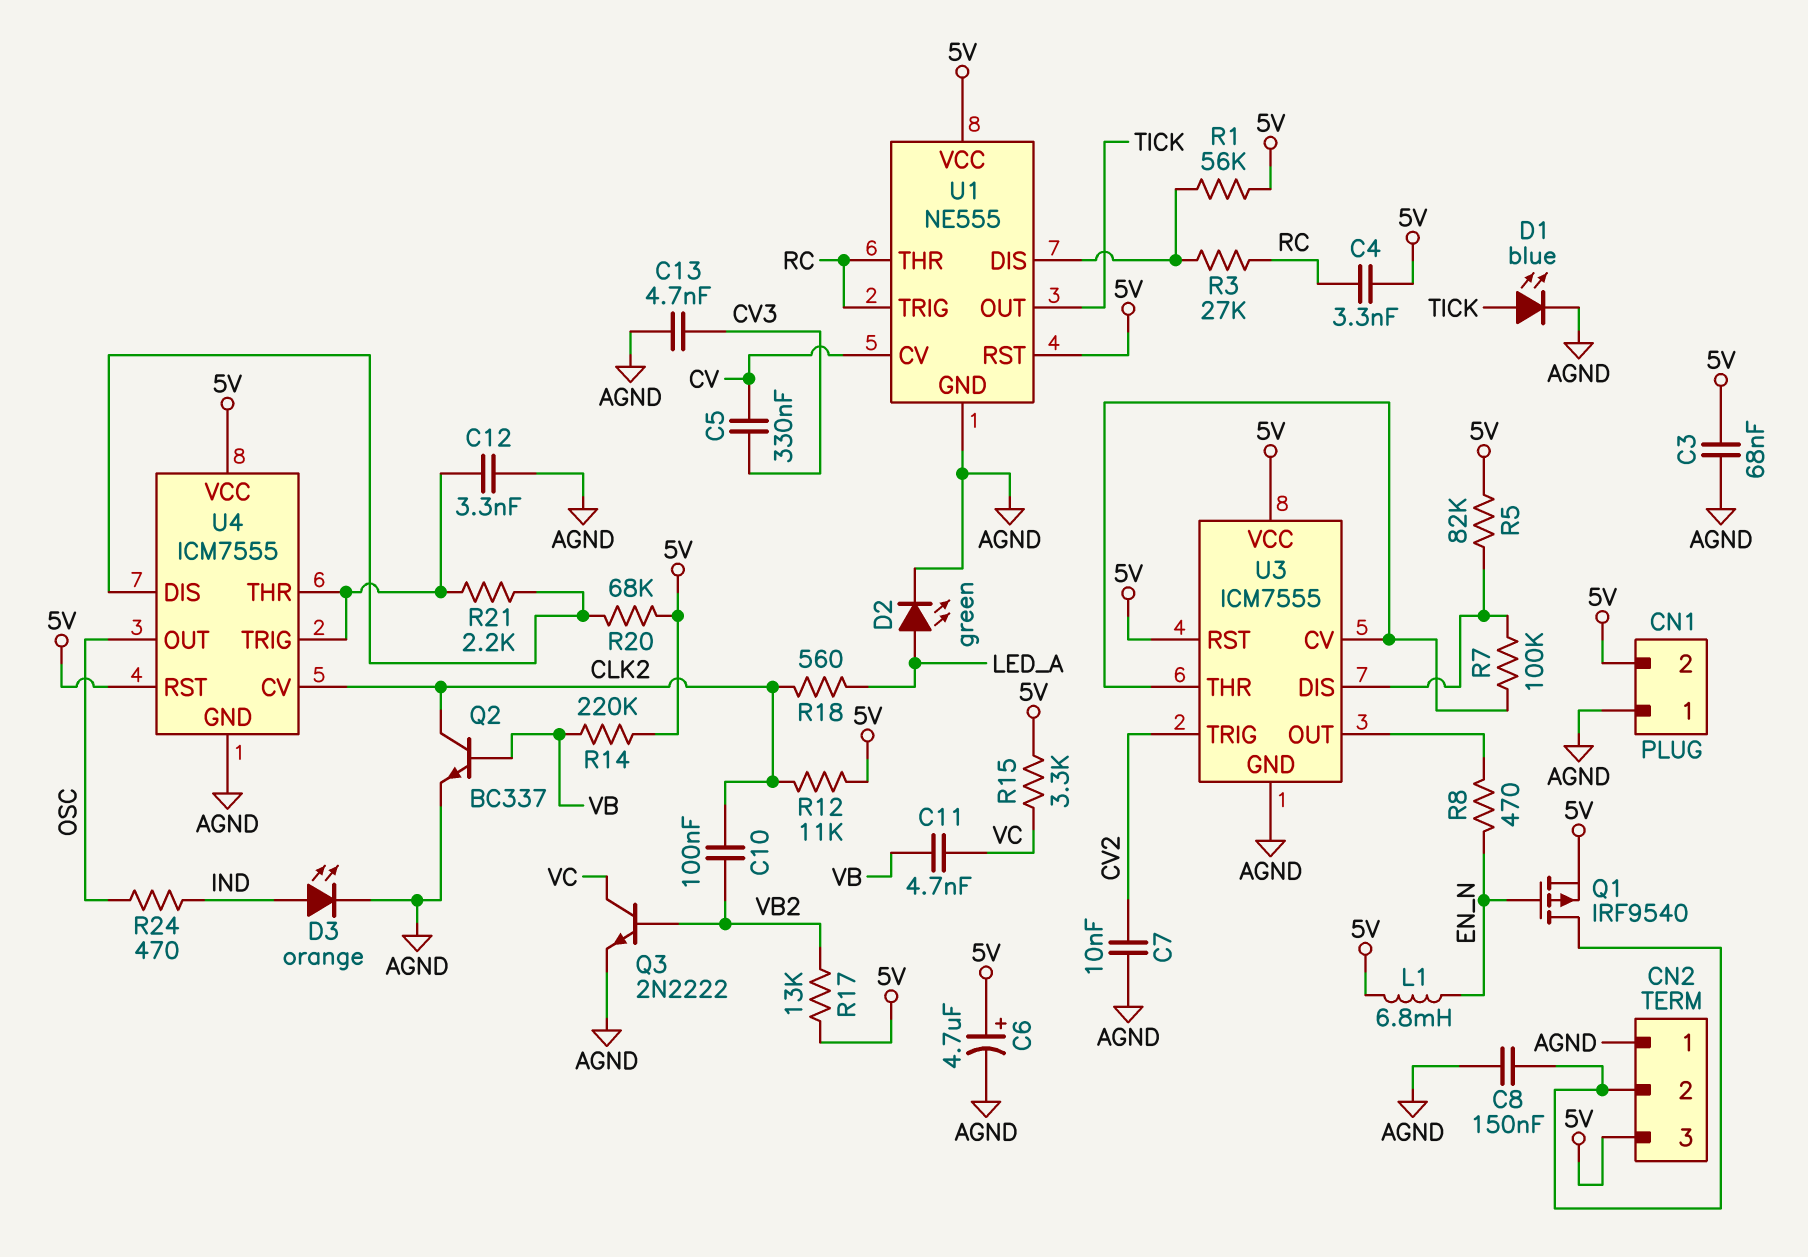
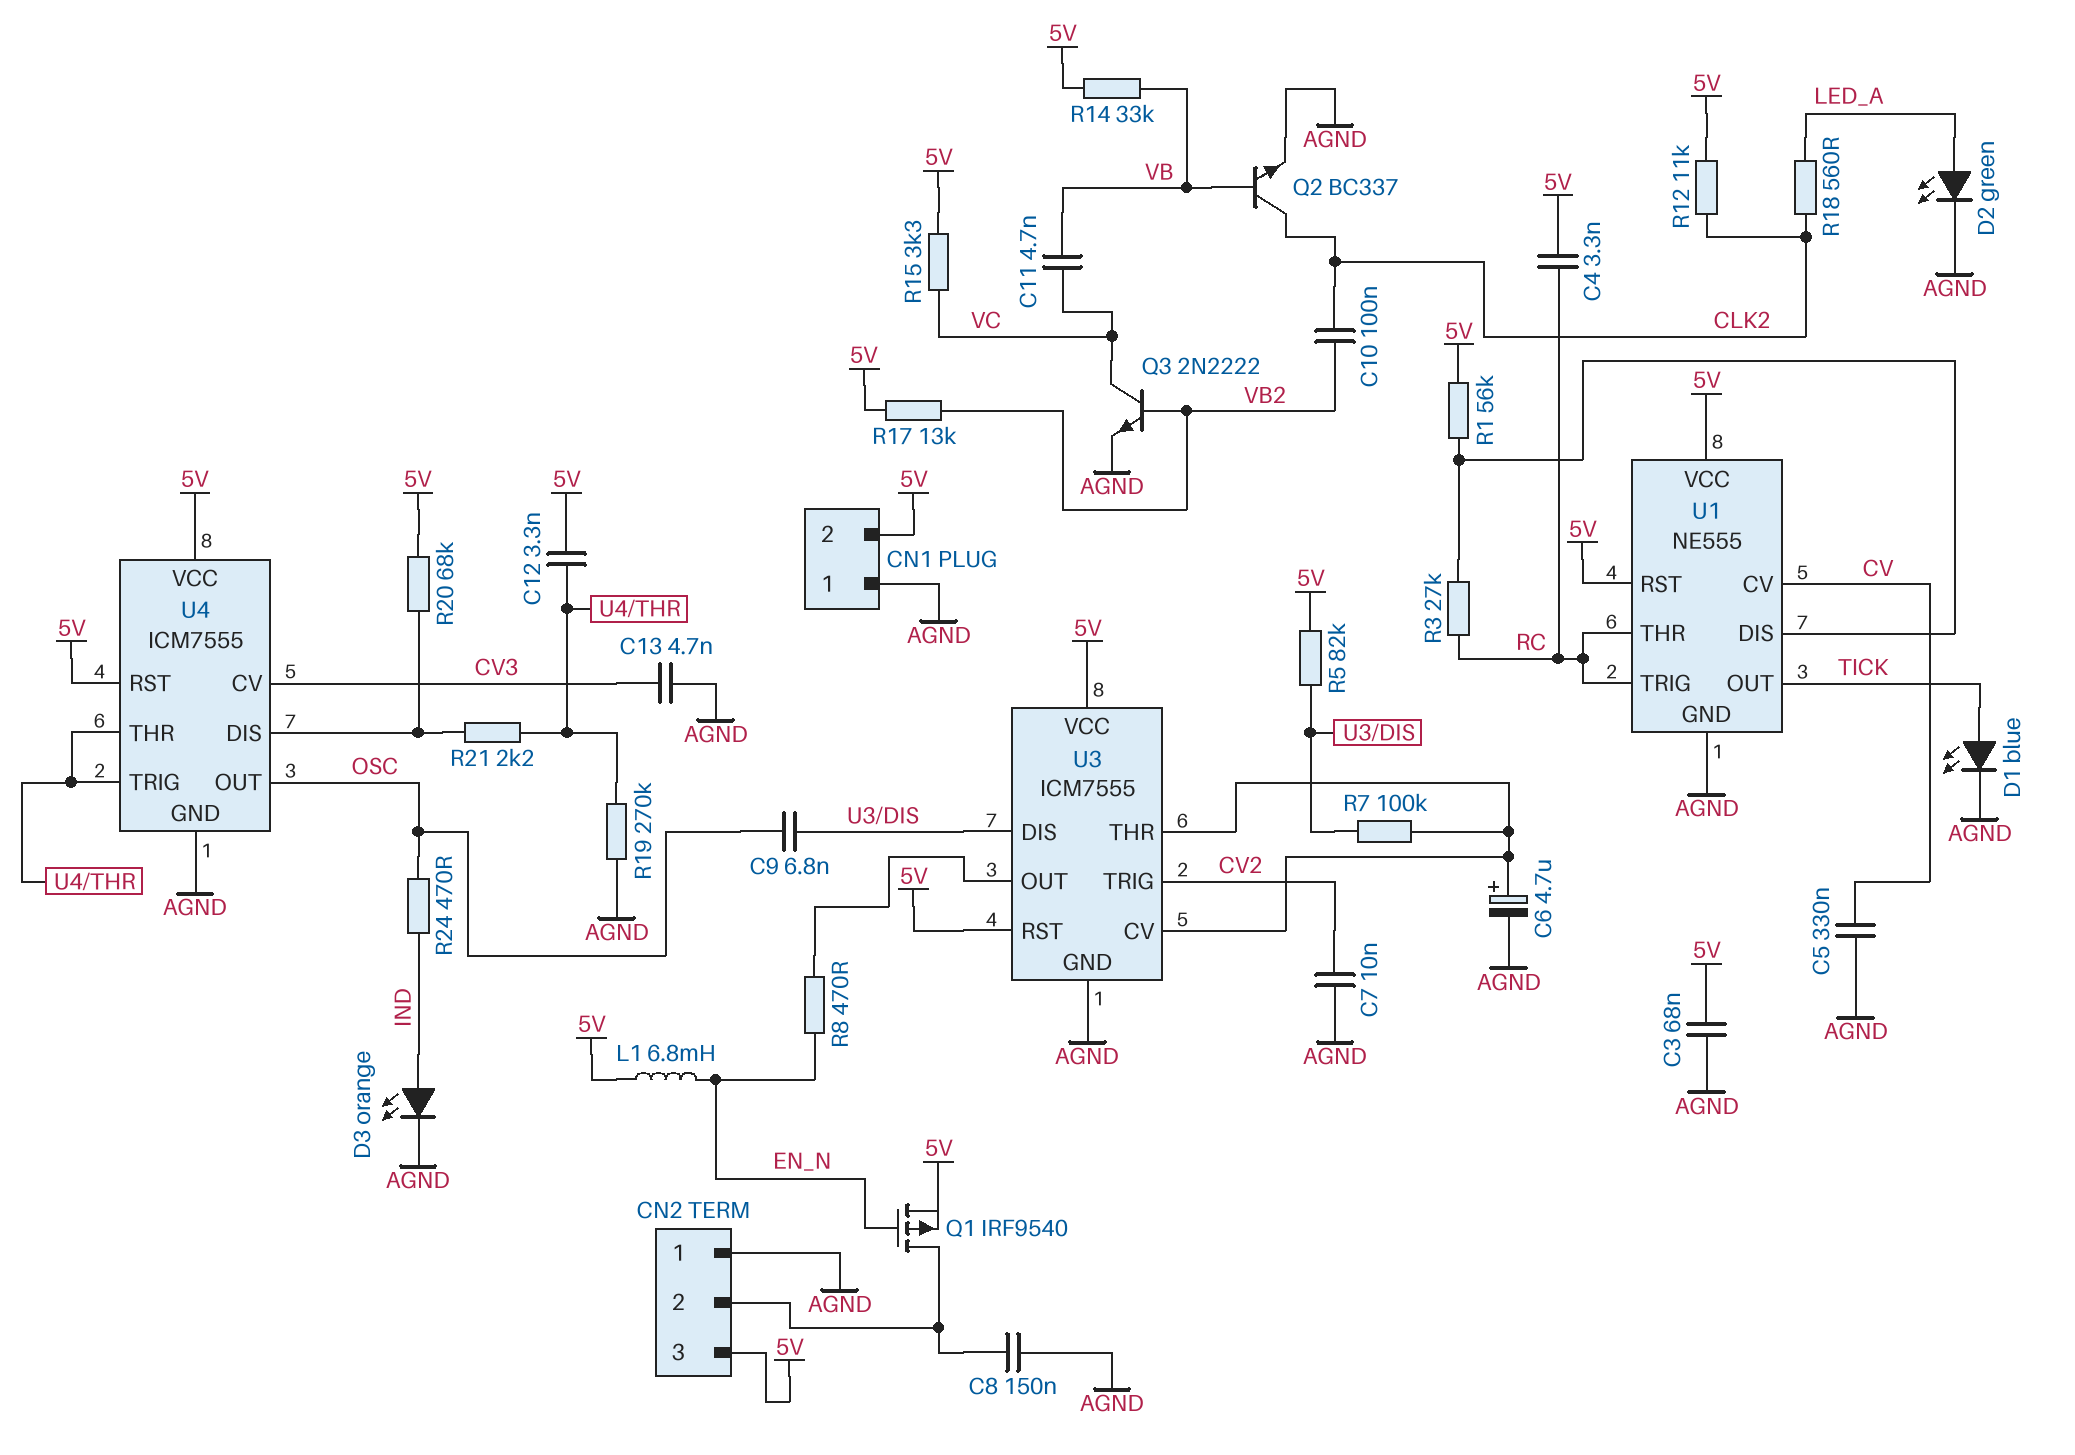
C5: 330nF (CV, CV3) -> 330nF (AGND, CV)
C6: 4.7uF (plus 5V, minus AGND) -> 4.7uF (plus U3/CV, minus AGND)
C9: none -> 6.8nF (OSC, U3/DIS)
C12: 3.3nF (AGND, U4/THR) -> 3.3nF (5V, U4/THR)
R14: 220k (5V, VB) -> 33k (5V, VB)
R19: none -> 270k (AGND, U4/THR)
U4 pin CV: CLK2 -> CV3

